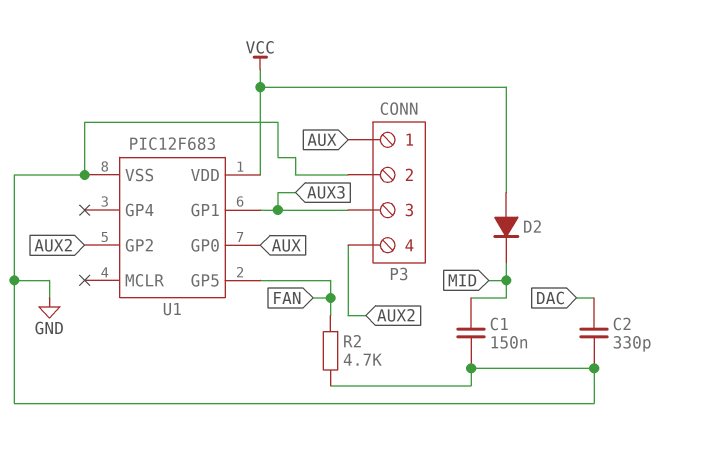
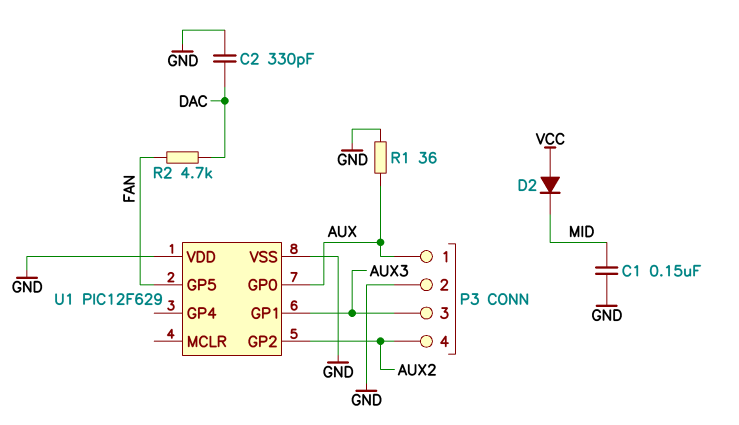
R1: none -> 36 (AUX, GND)
R2: 4.7k (FAN, GND) -> 4.7k (DAC, FAN)
U1: PIC12F683 -> PIC12F629
U1 pin VDD: VCC -> GND

